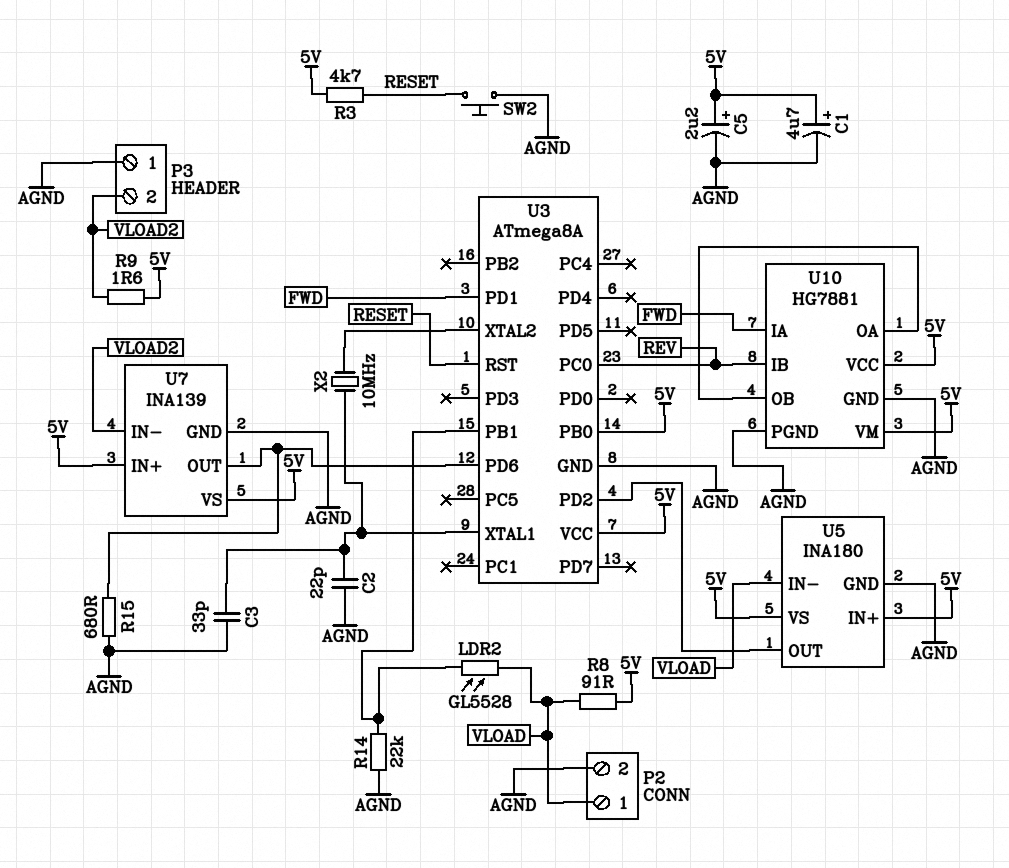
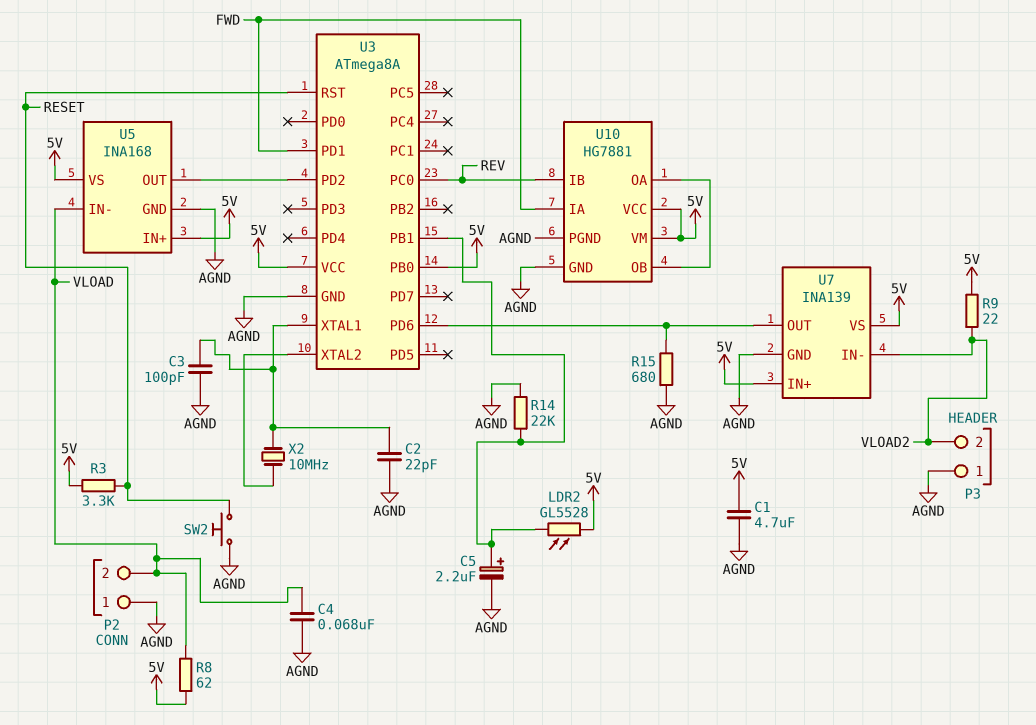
C1: 4.7uF (plus 5V, minus AGND) -> 4.7uF (5V, AGND)
C3: 33pF (AGND, U3/XTAL1) -> 100pF (AGND, U3/XTAL1)
C4: none -> 68nF (AGND, VLOAD)
C5: 2.2uF (plus 5V, minus AGND) -> 2.2uF (plus U3/PB1, minus AGND)
LDR2: GL5528 (U3/PB1, VLOAD) -> GL5528 (5V, U3/PB1)
P2 pin 1: VLOAD -> AGND
P2 pin 2: AGND -> VLOAD
R3: 4.7k (5V, RESET) -> 3.3k (5V, RESET)
R8: 91 (5V, VLOAD) -> 62 (5V, VLOAD)
R9: 1.6 (5V, VLOAD2) -> 22 (5V, VLOAD2)
U5: INA180 -> INA168

